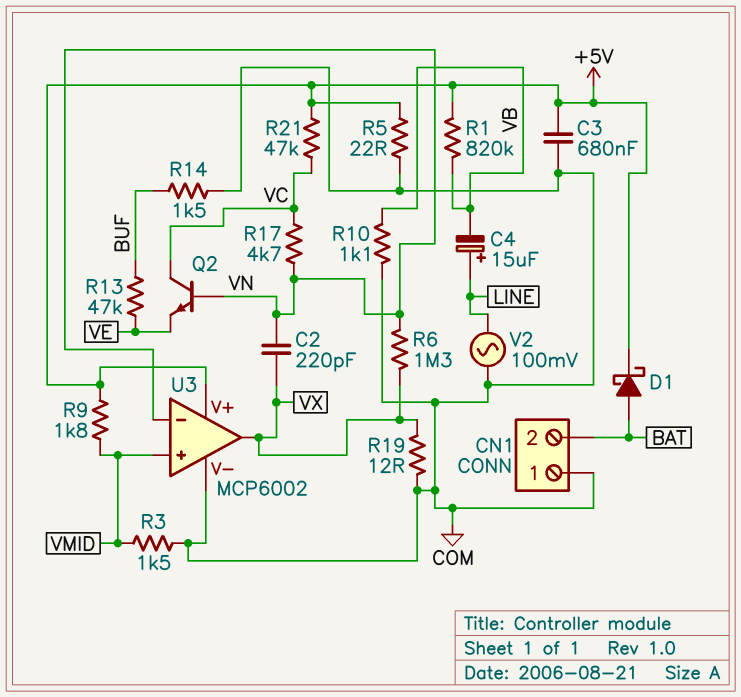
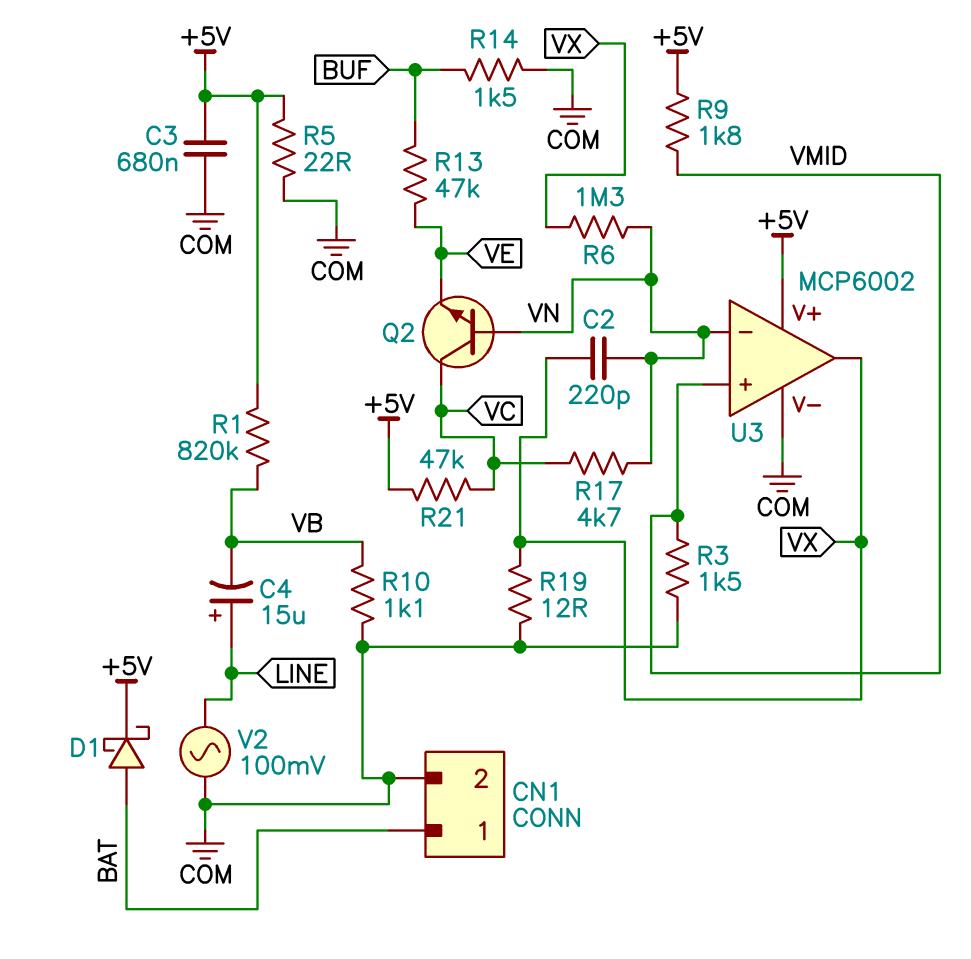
CN1 pin 1: COM -> BAT
CN1 pin 2: BAT -> COM

